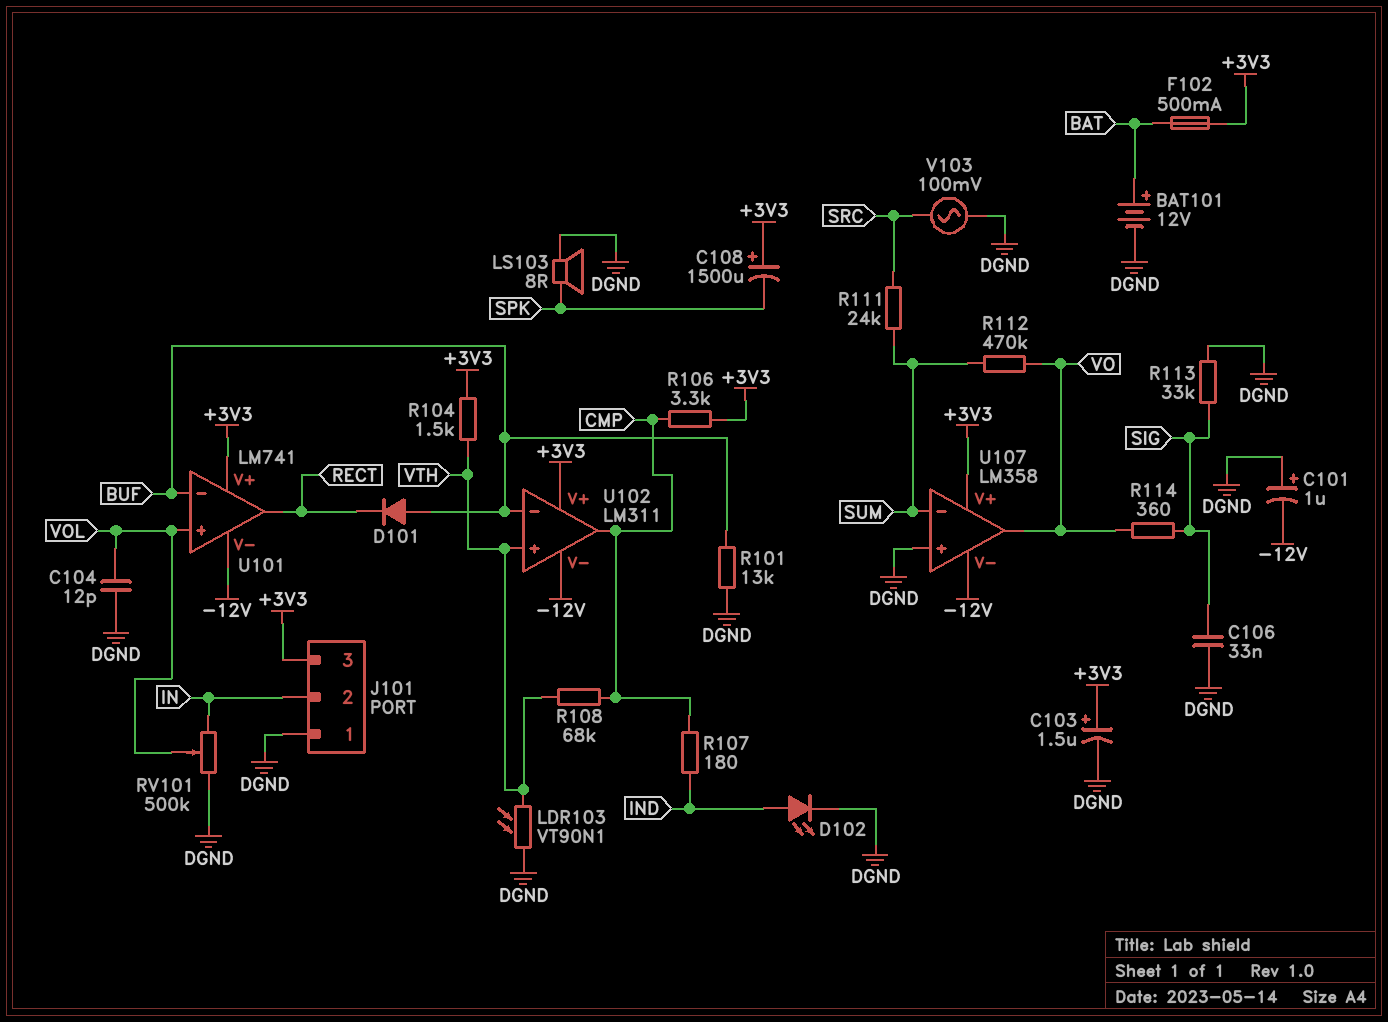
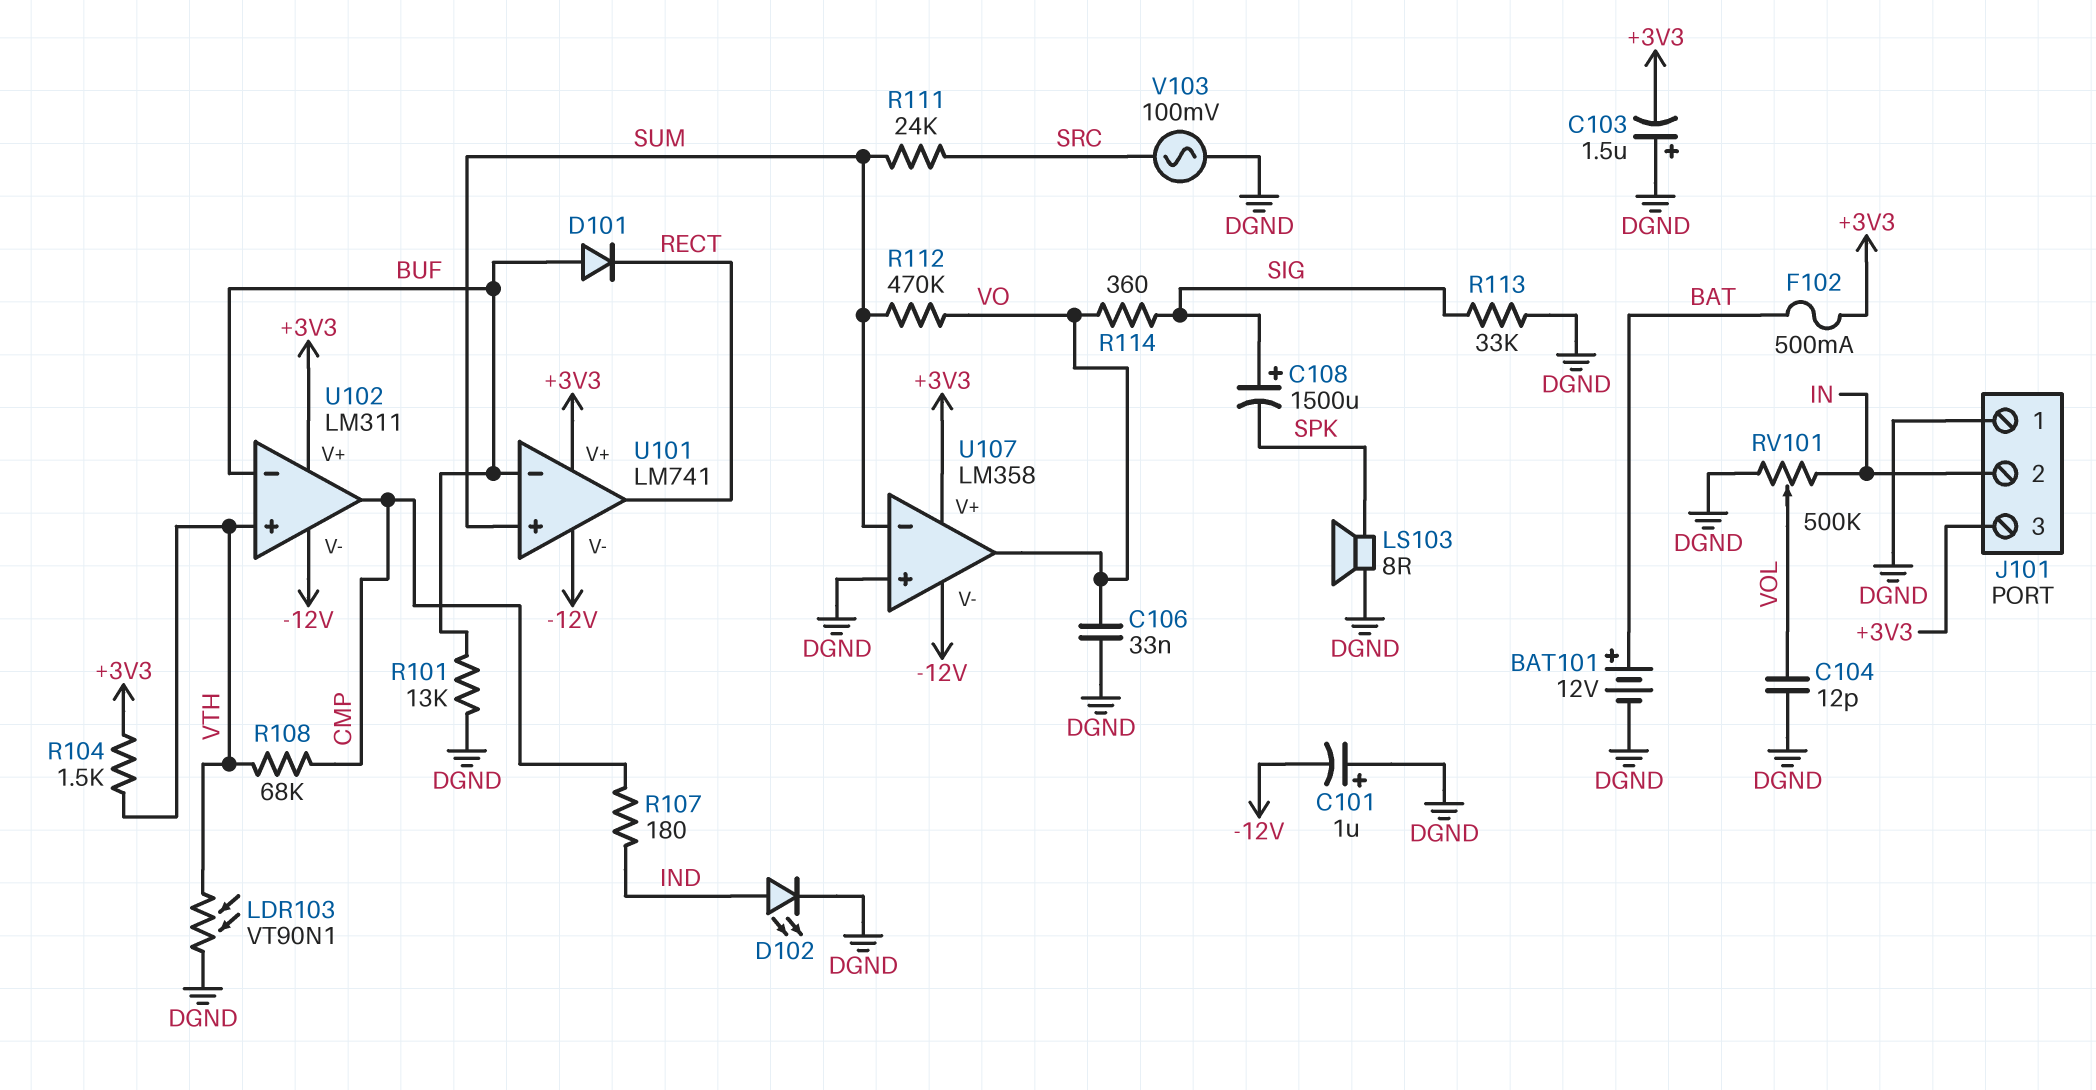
C103: 1.5uF (plus +3V3, minus DGND) -> 1.5uF (plus DGND, minus +3V3)
C106: 33nF (DGND, SIG) -> 33nF (DGND, VO)
C108: 1500uF (plus +3V3, minus SPK) -> 1500uF (plus SIG, minus SPK)
R106: 3.3k (+3V3, CMP) -> none
U101 pin in+: VOL -> SUM

